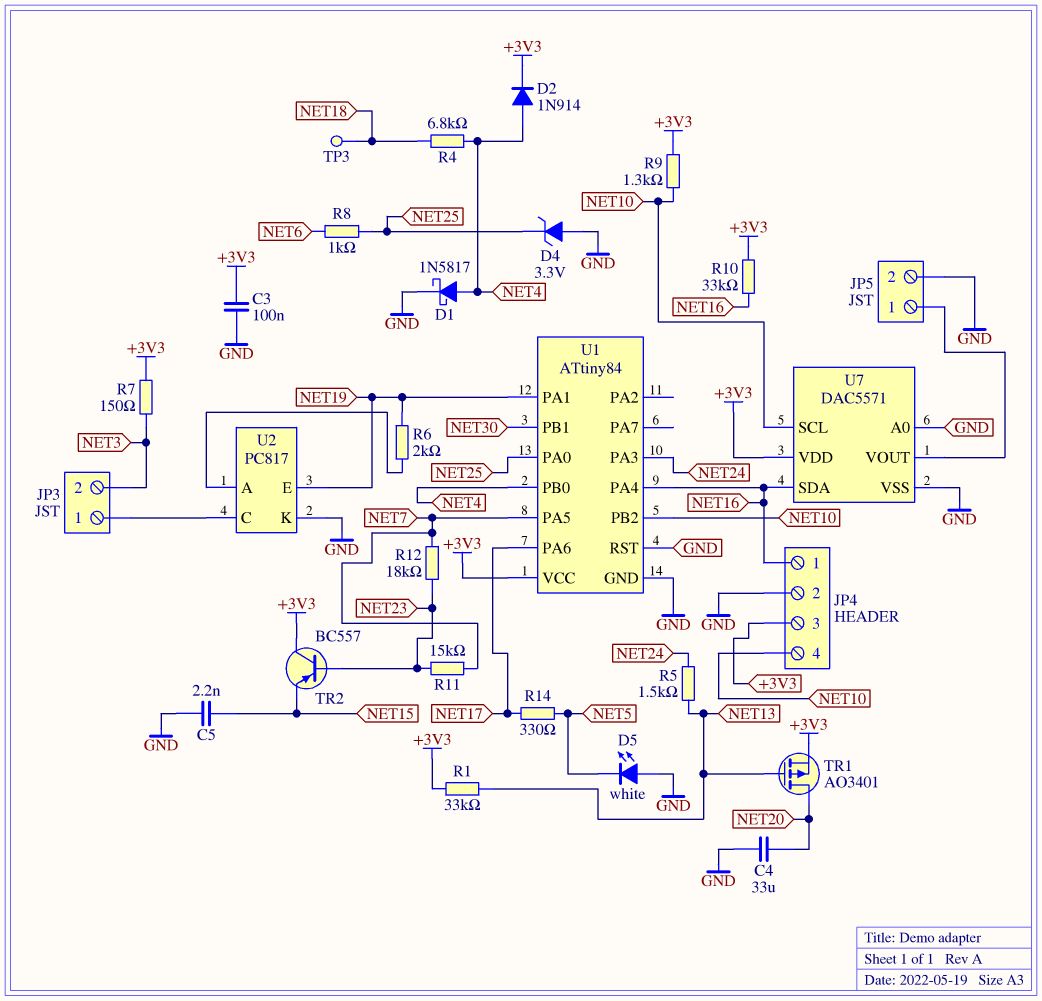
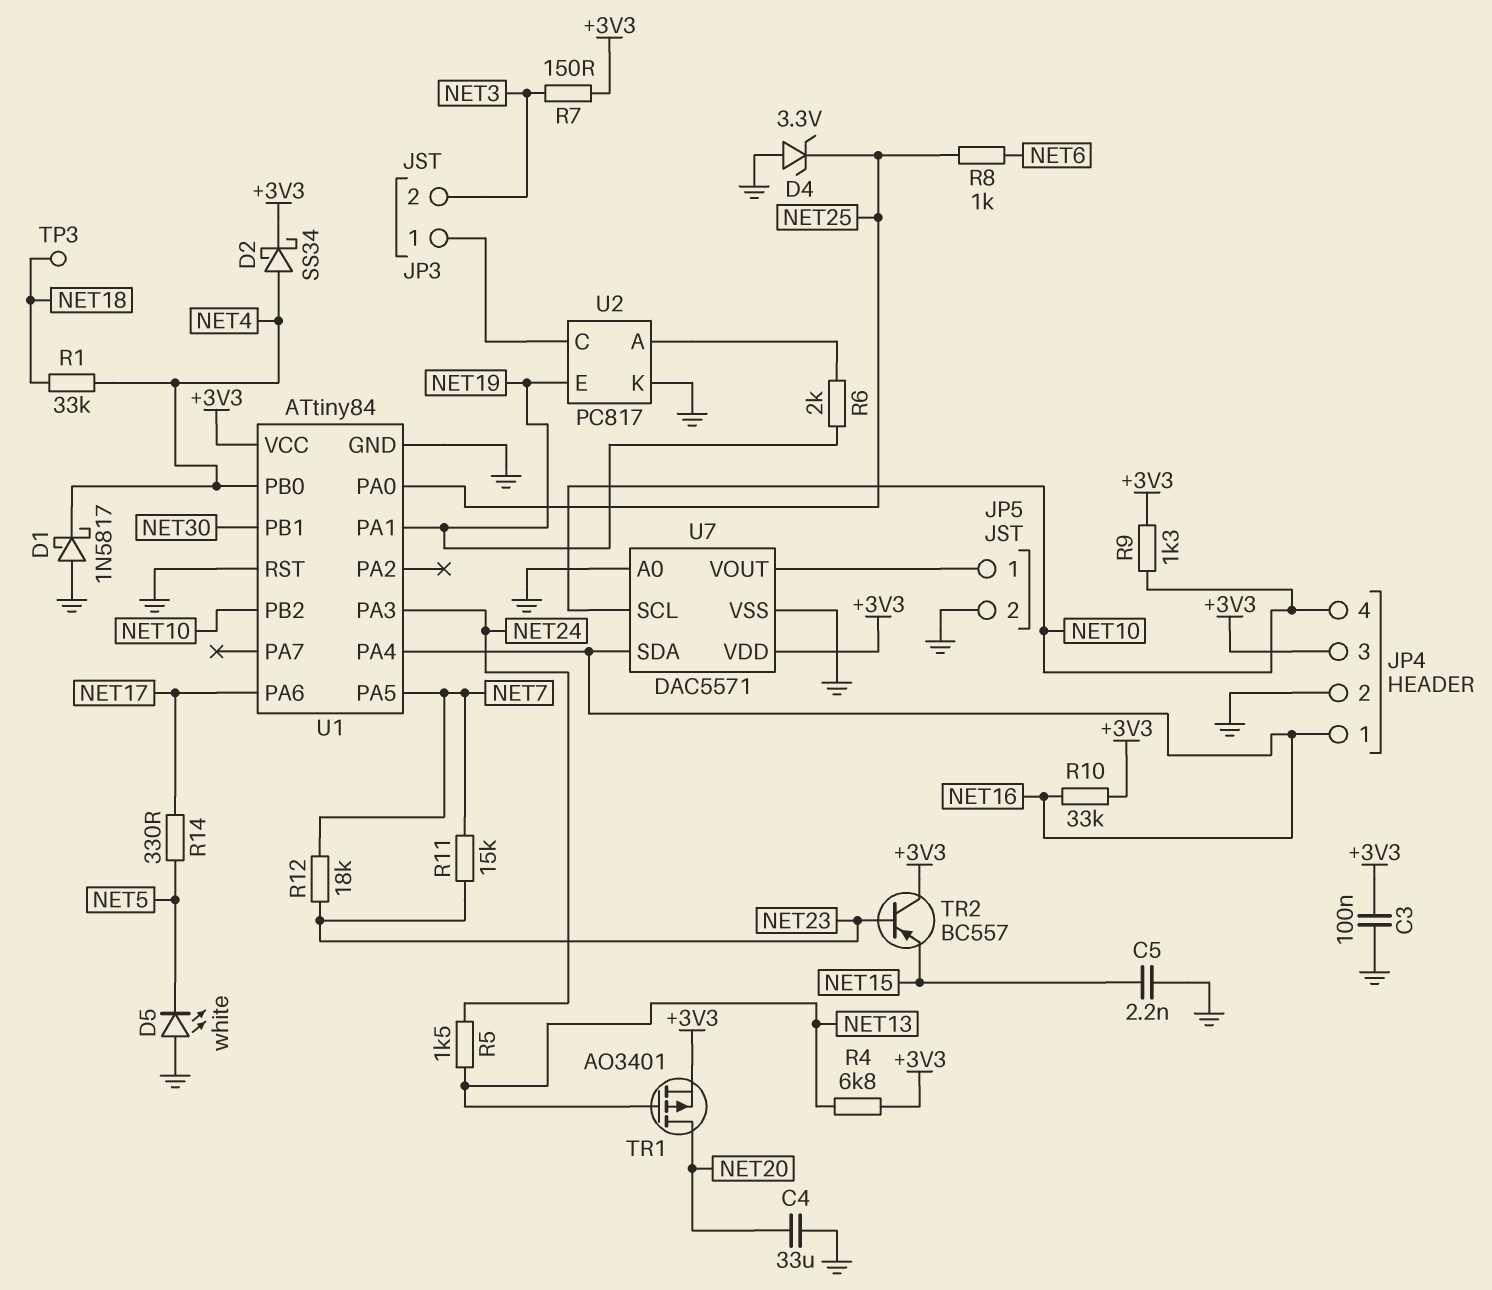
D1: schottky 1N5817 (A NET4, K GND) -> schottky 1N5817 (A GND, K NET4)
D2: diode 1N914 (A NET4, K +3V3) -> schottky SS34 (A NET4, K +3V3)
R1: 33k (+3V3, NET13) -> 33k (NET4, NET18)
R4: 6.8k (NET4, NET18) -> 6.8k (+3V3, NET13)

